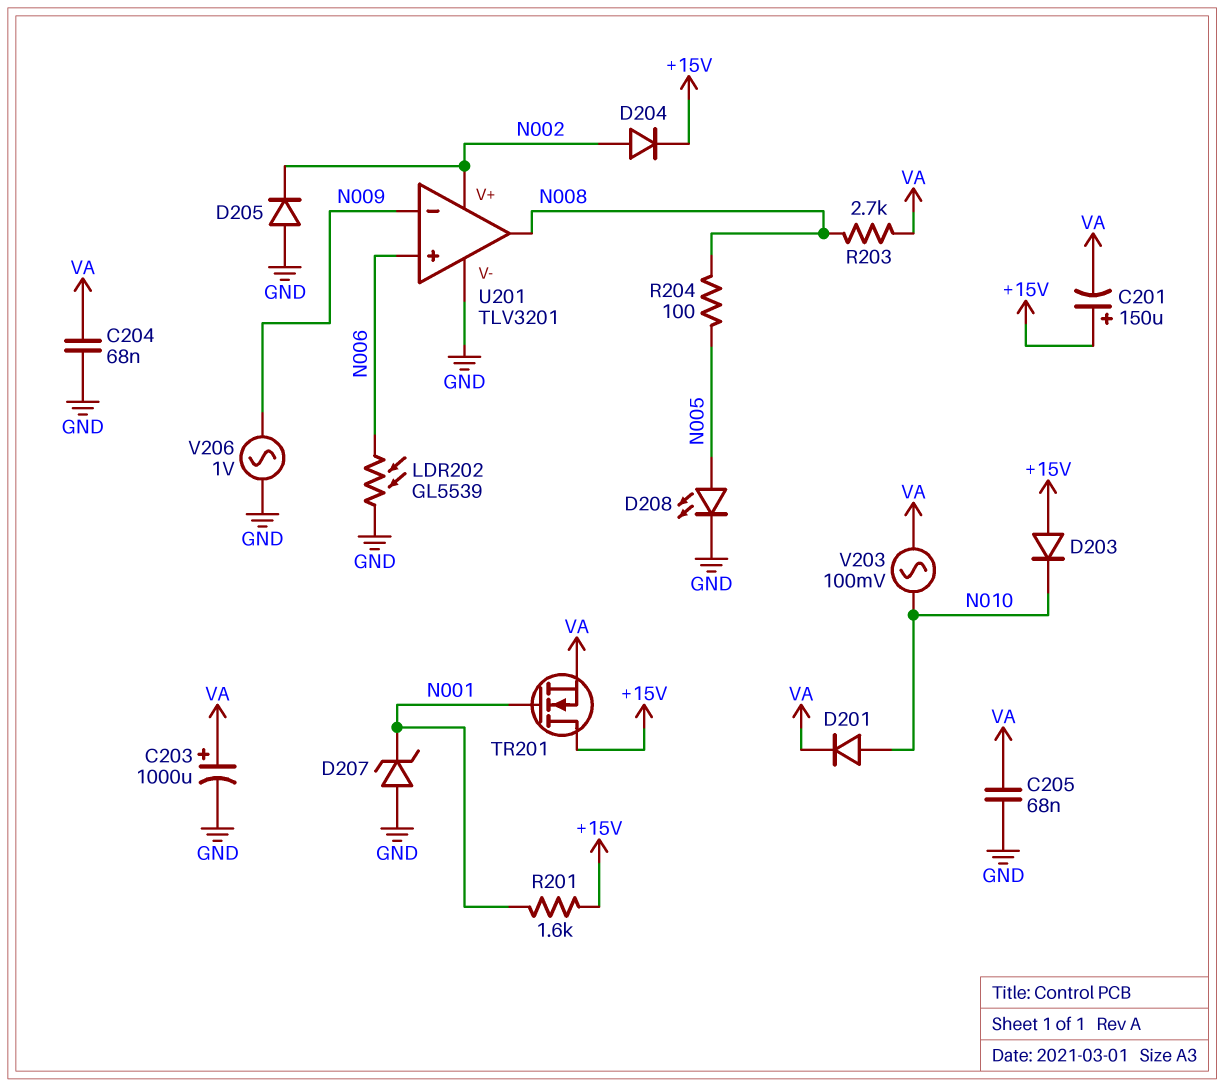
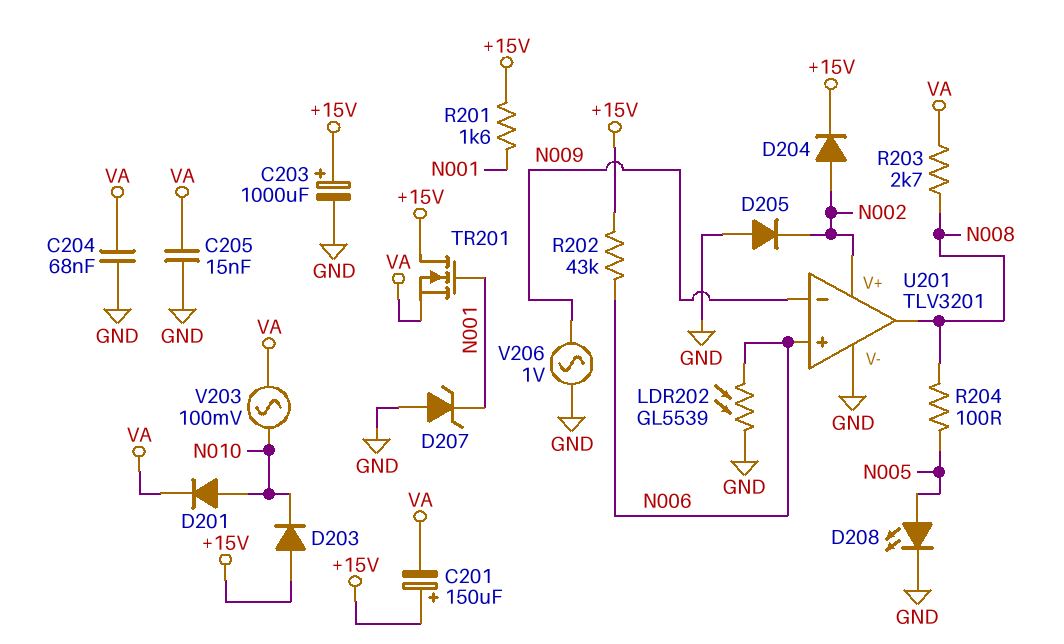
C203: 1000uF (plus VA, minus GND) -> 1000uF (plus +15V, minus GND)
C205: 68nF (GND, VA) -> 15nF (GND, VA)
R202: none -> 43k (+15V, N006)

